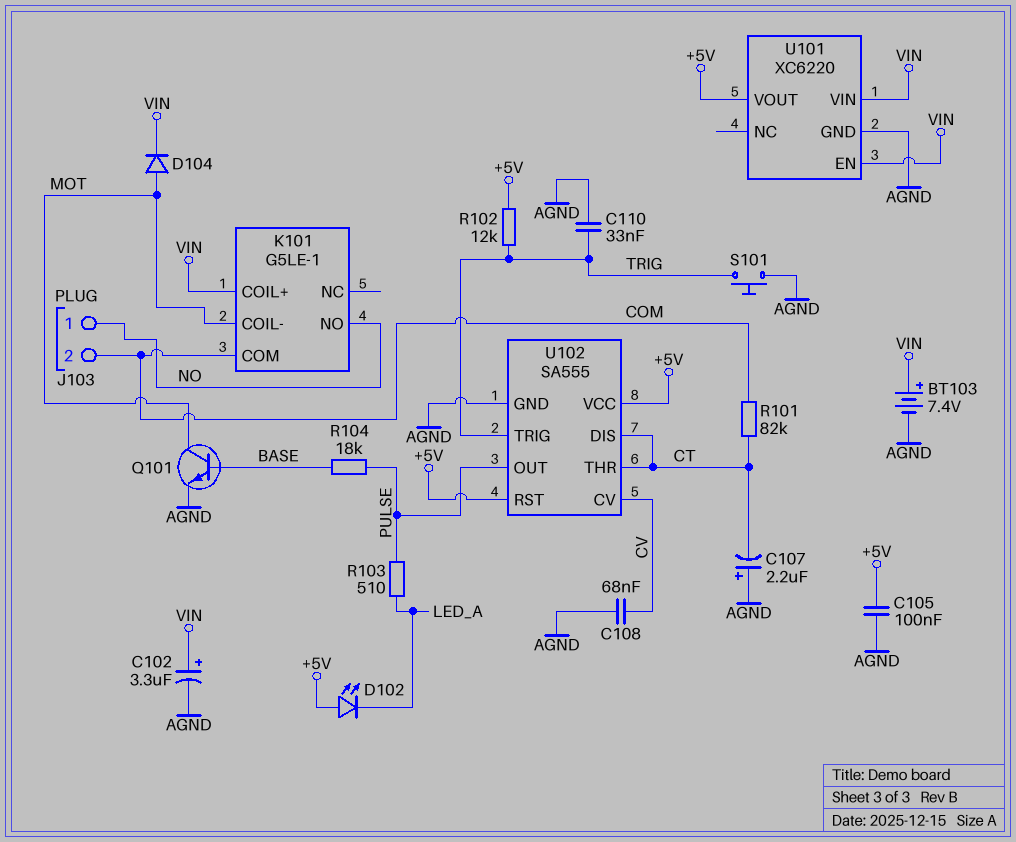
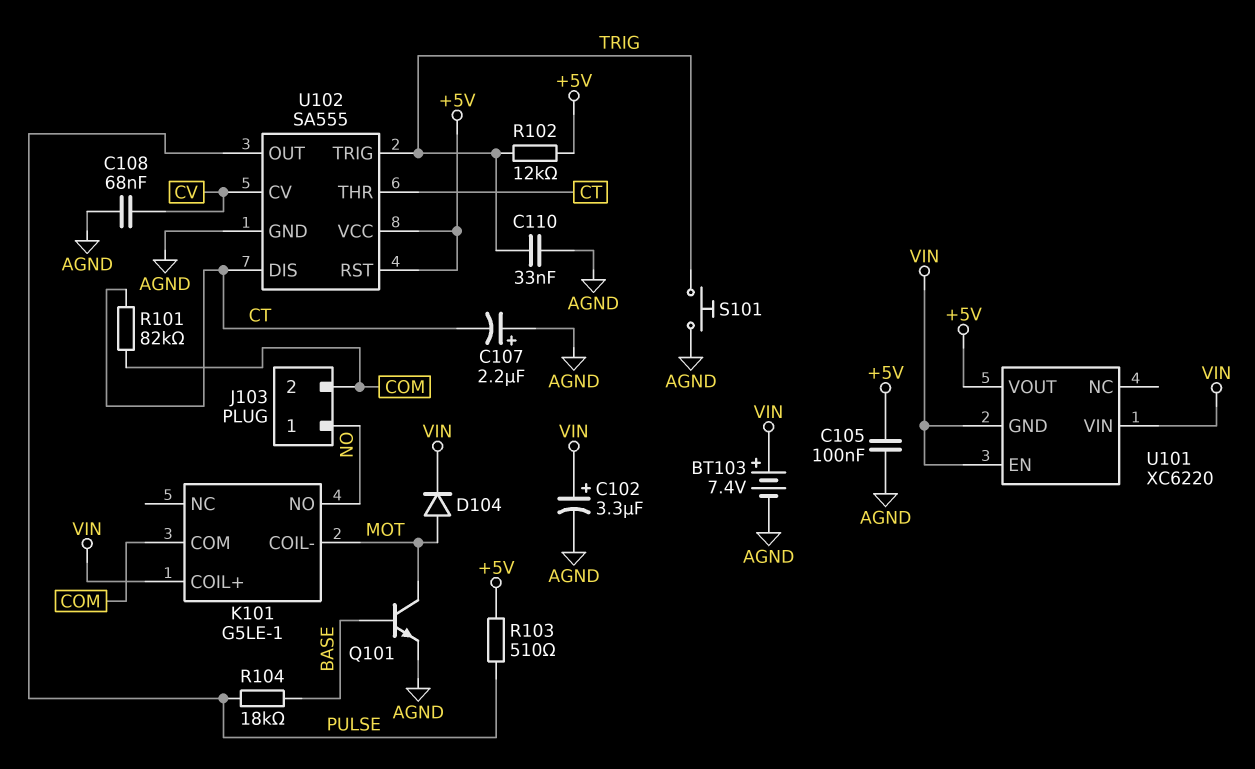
D102: LED (A +5V, K LED_A) -> none
R103: 510 (LED_A, PULSE) -> 510 (+5V, PULSE)
U101 pin GND: AGND -> VIN

